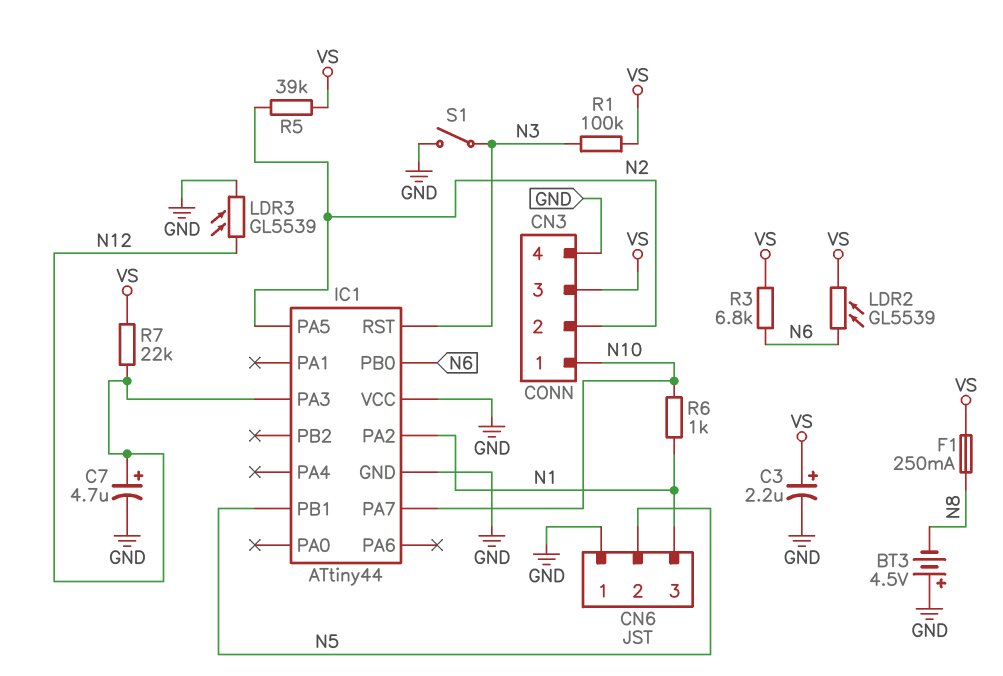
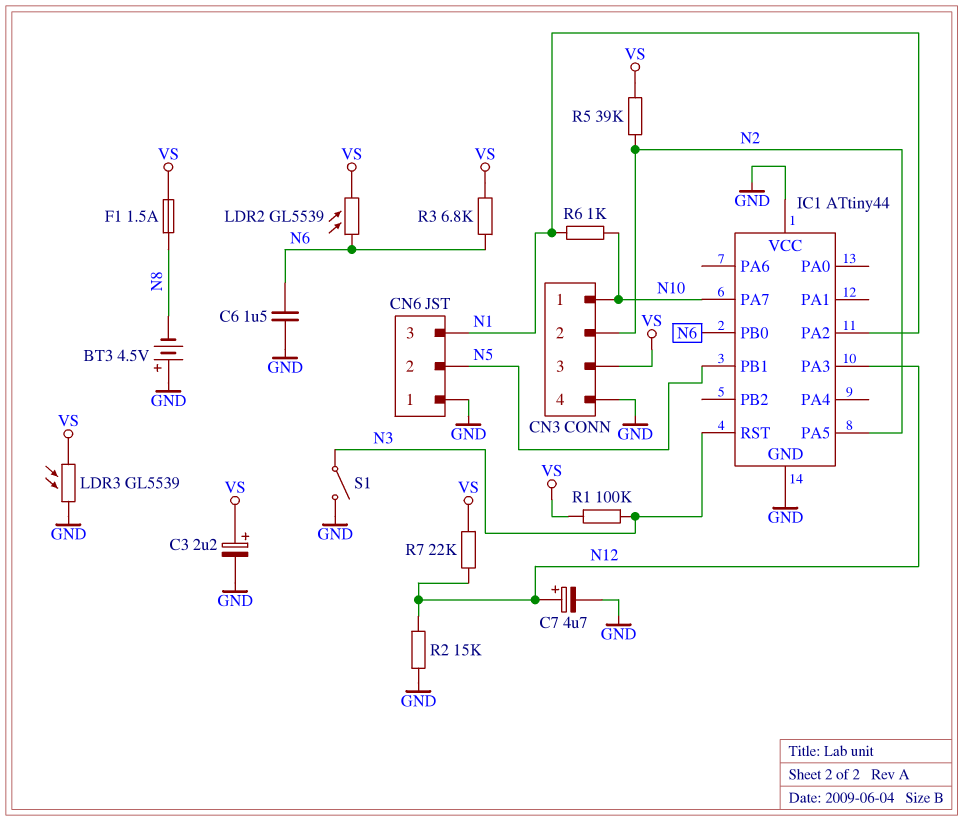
C6: none -> 1.5uF (GND, N6)
F1: 250mA (N8, VS) -> 1.5A (N8, VS)
LDR3: GL5539 (GND, N12) -> GL5539 (GND, VS)
R2: none -> 15k (GND, N12)

